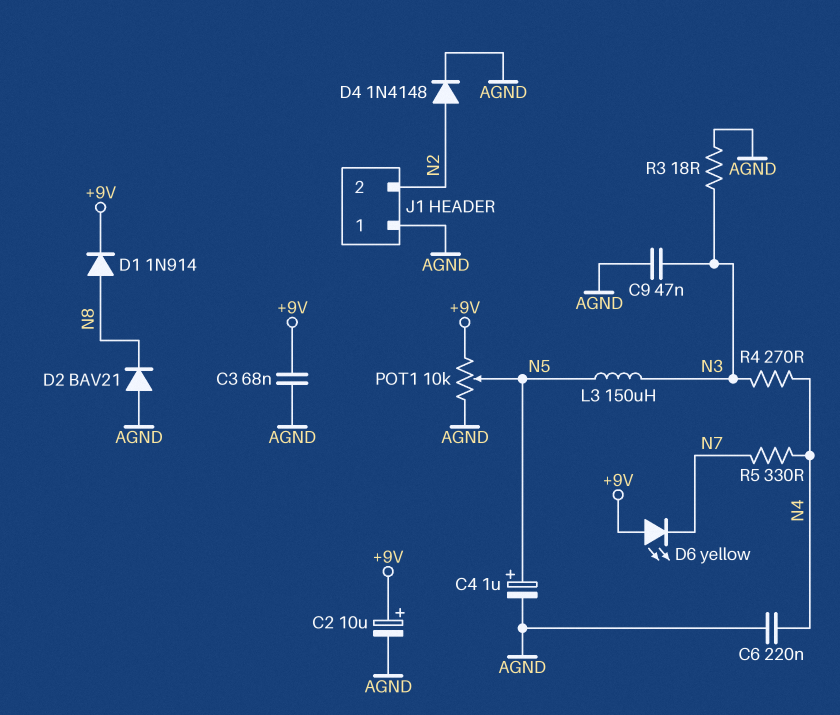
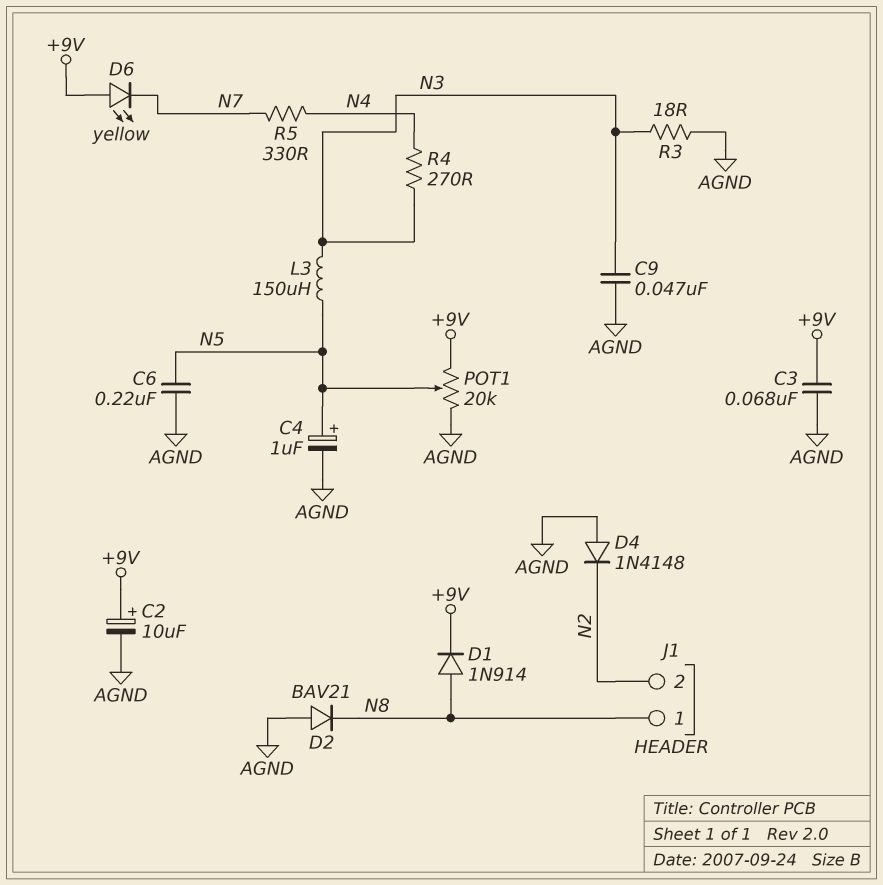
C6: 220nF (AGND, N4) -> 220nF (AGND, N5)
D4: diode 1N4148 (A N2, K AGND) -> diode 1N4148 (A AGND, K N2)
J1 pin 1: AGND -> N8
POT1: 10k (+9V, AGND, wiper N5) -> 20k (+9V, AGND, wiper N5)

